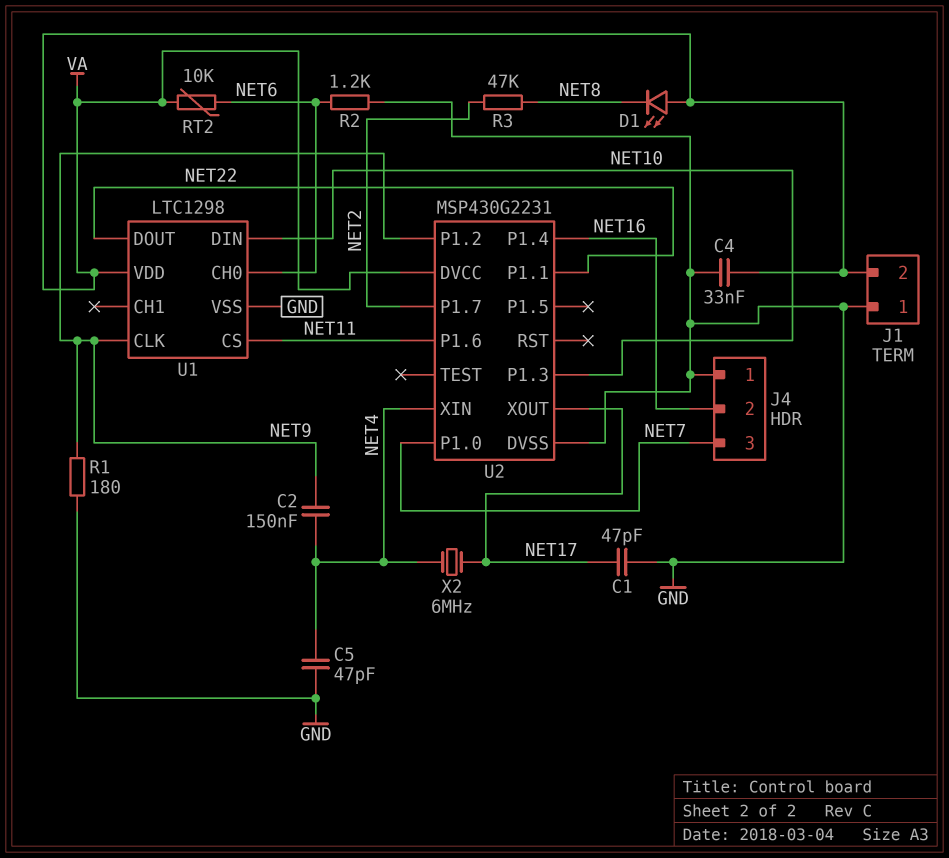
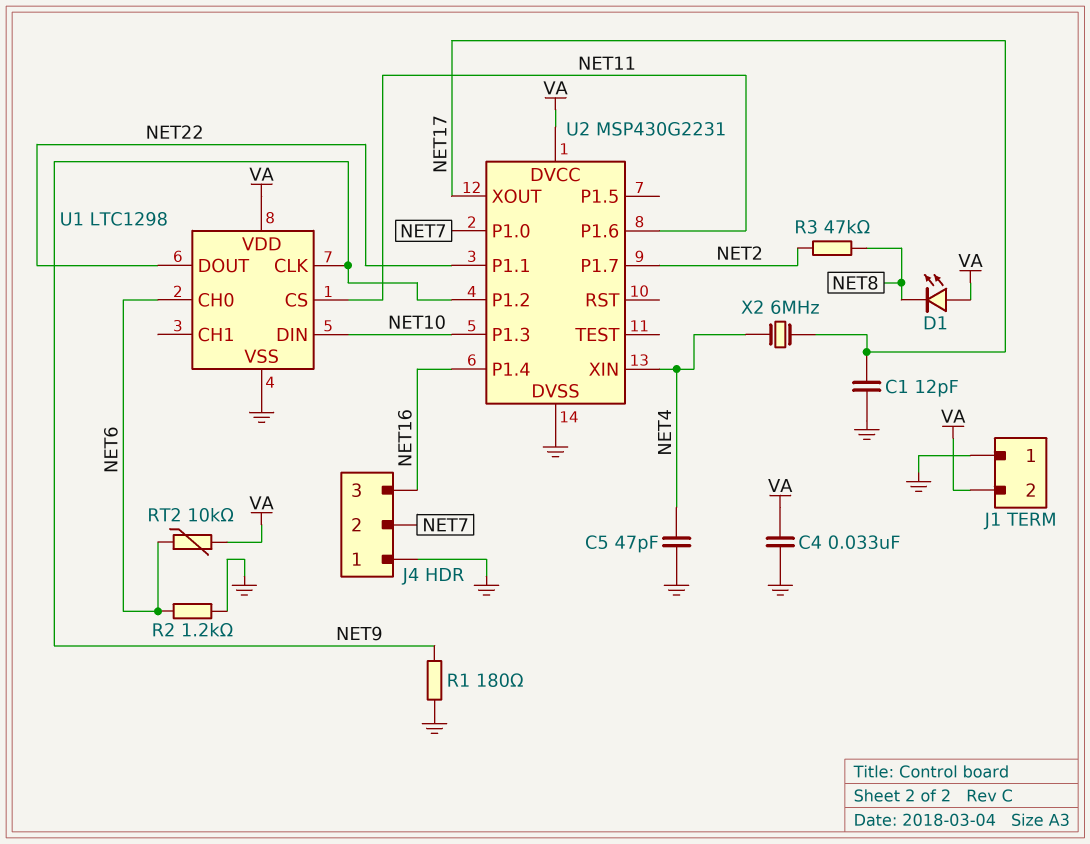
C1: 47pF (GND, NET17) -> 12pF (GND, NET17)
C2: 150nF (NET4, NET9) -> none
J4 pin 2: NET16 -> NET7
J4 pin 3: NET7 -> NET16

